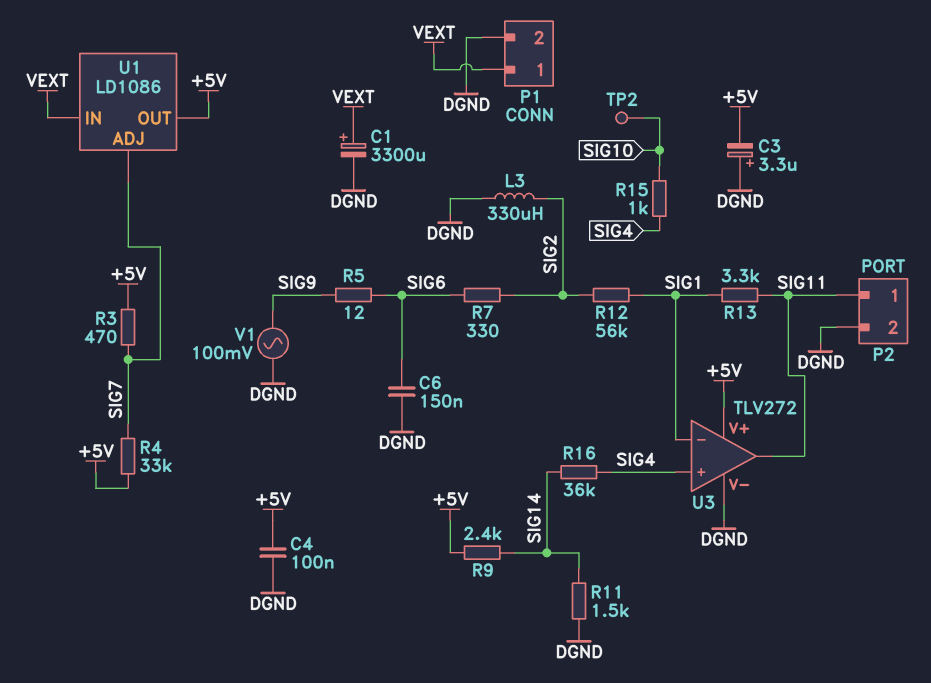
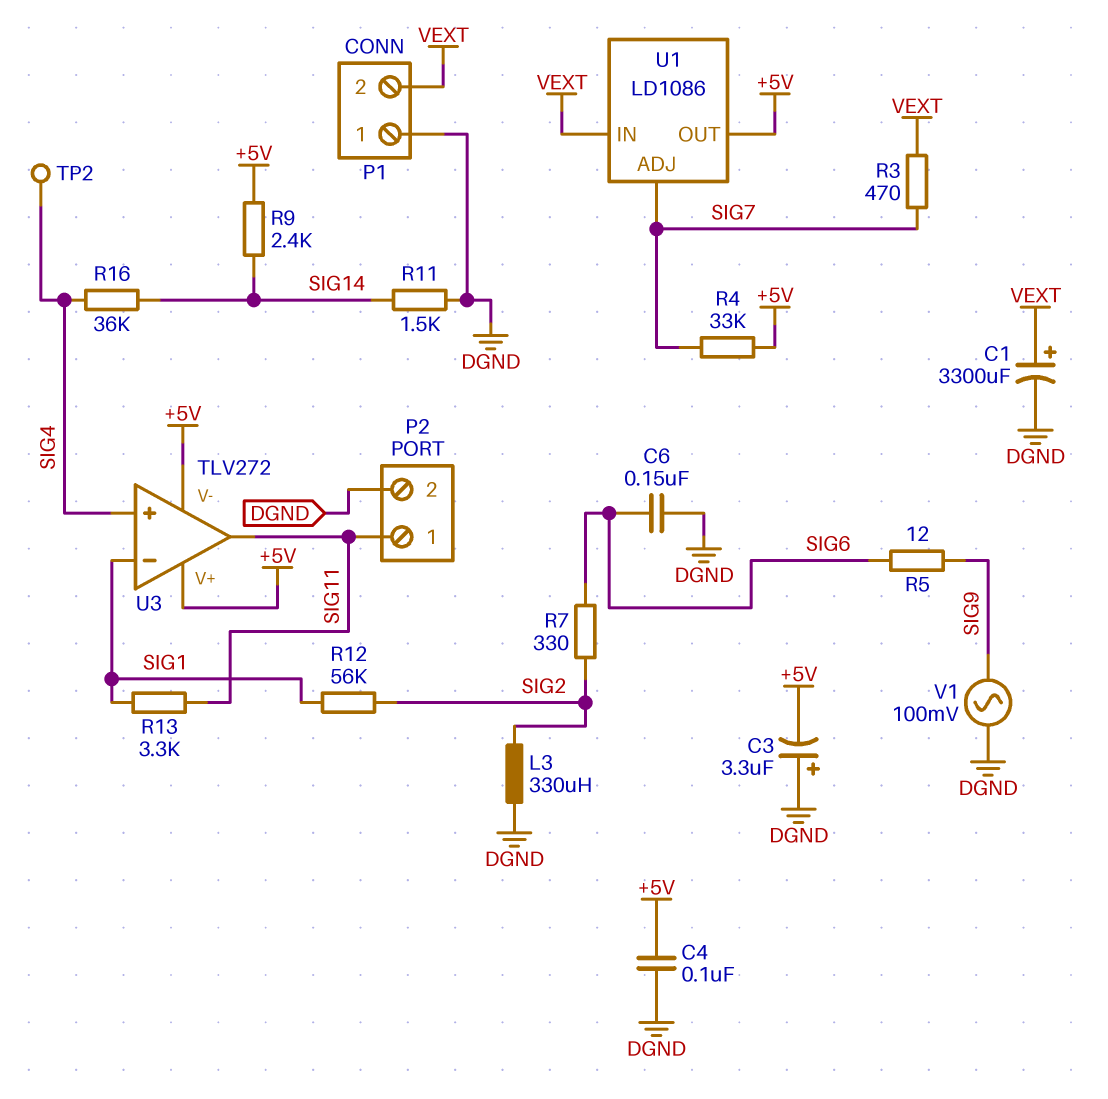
P1 pin 1: VEXT -> DGND
P1 pin 2: DGND -> VEXT
R3: 470 (+5V, SIG7) -> 470 (SIG7, VEXT)
R15: 1k (SIG4, SIG10) -> none
TP2: test point (SIG10) -> test point (SIG4)
U3 pin V-: DGND -> +5V

